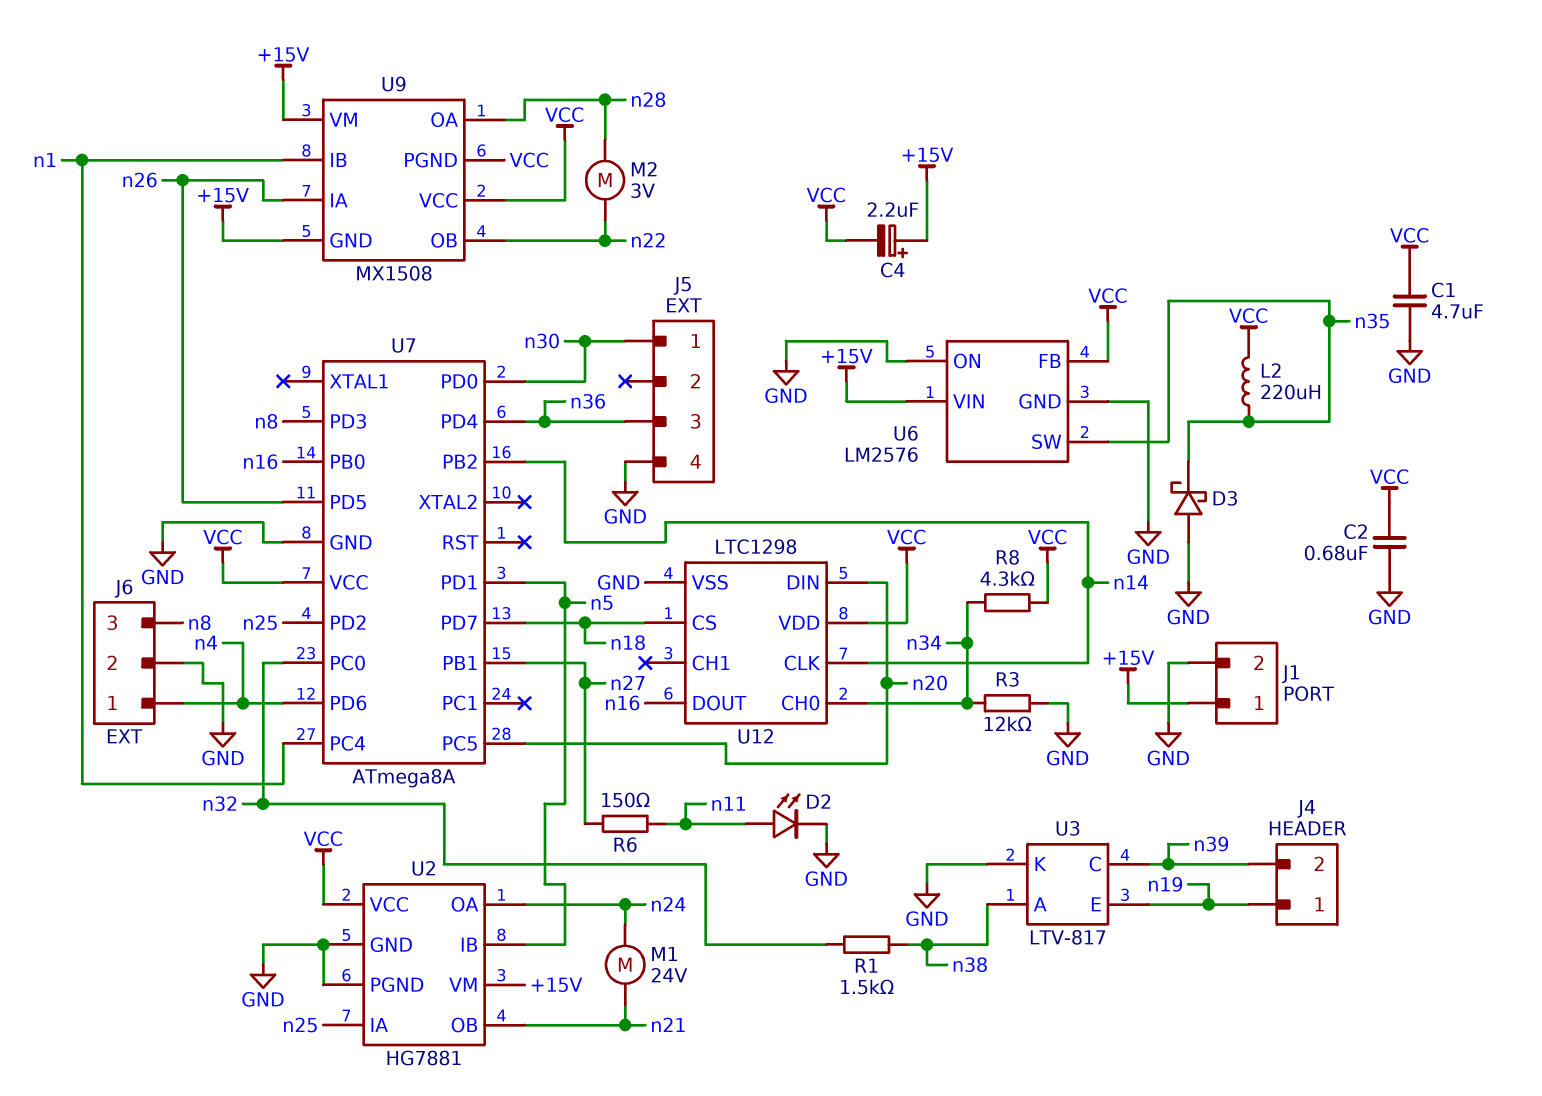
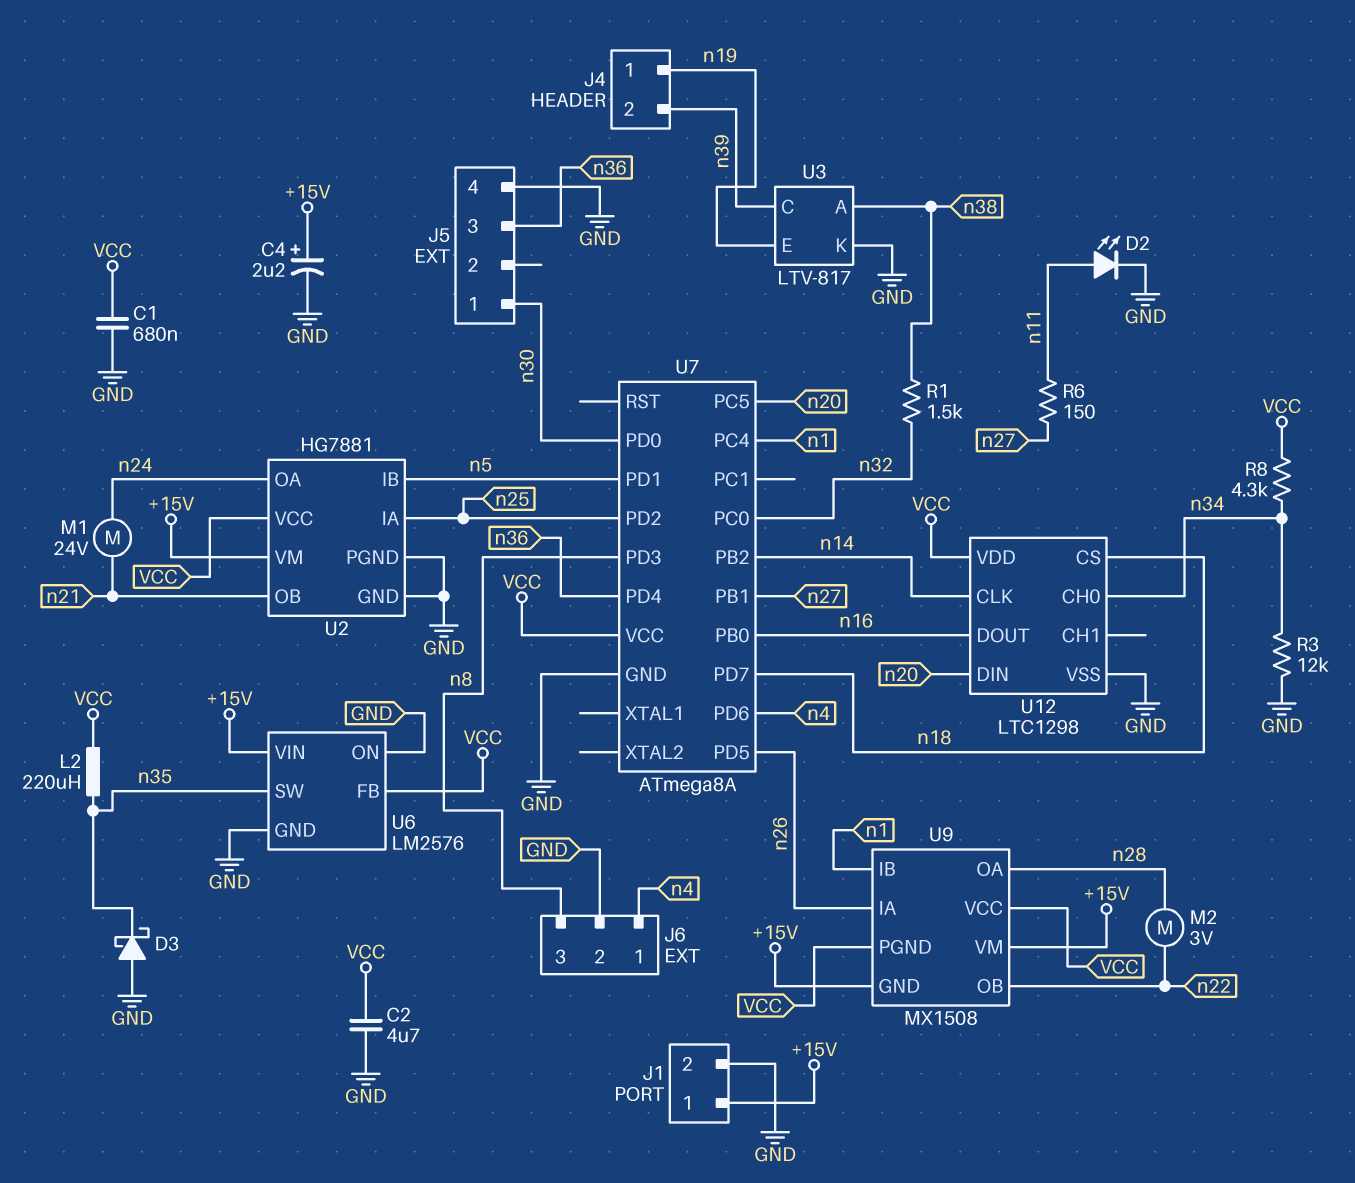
C1: 4.7uF (GND, VCC) -> 680nF (GND, VCC)
C2: 680nF (GND, VCC) -> 4.7uF (GND, VCC)
C4: 2.2uF (plus +15V, minus VCC) -> 2.2uF (plus +15V, minus GND)

